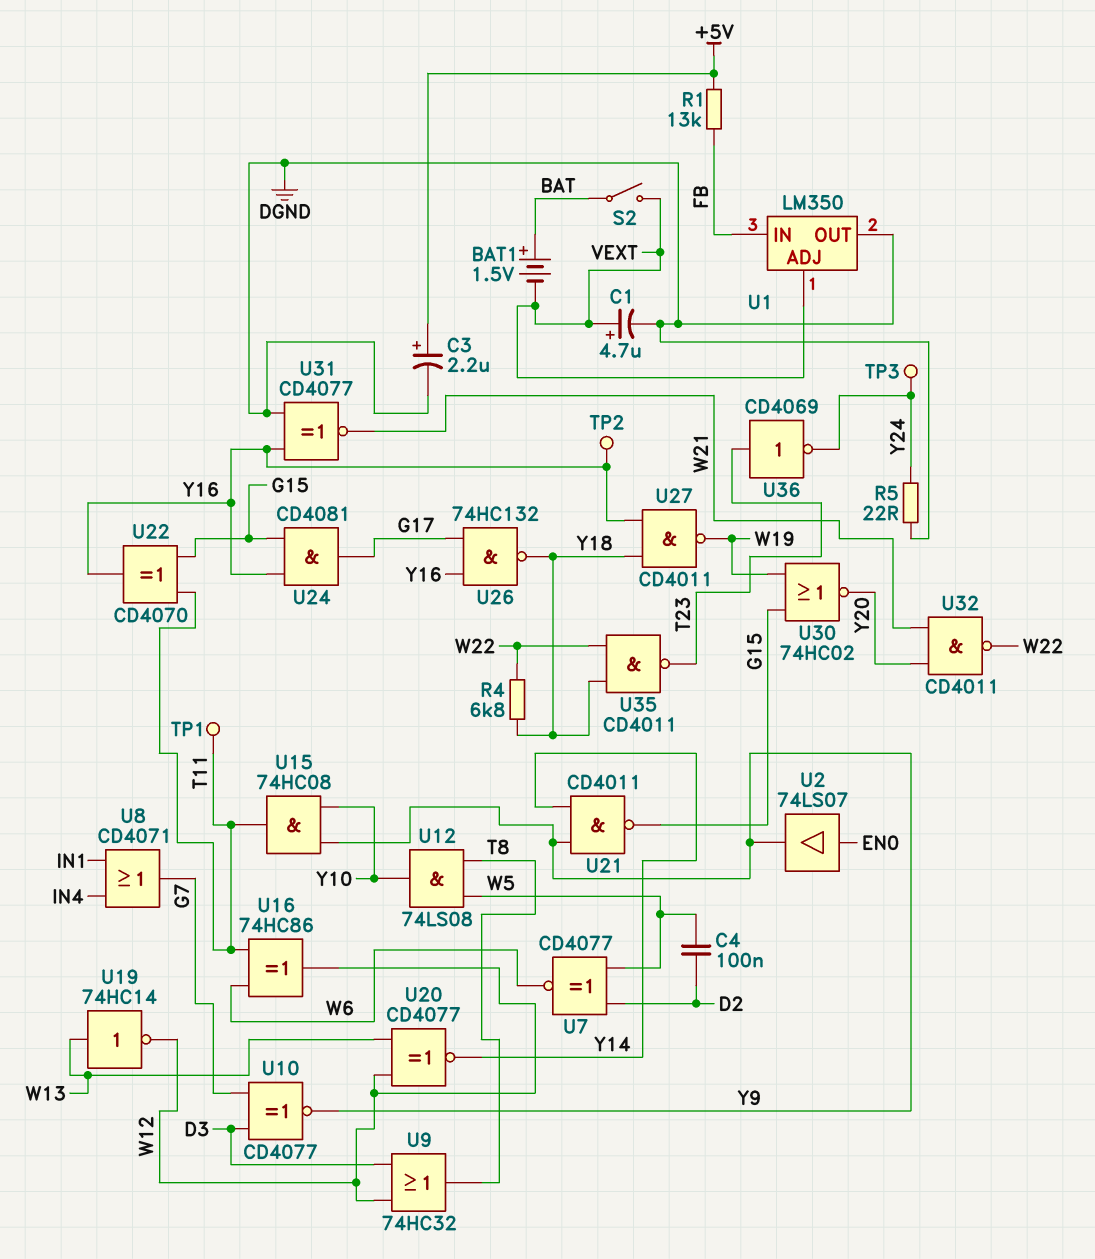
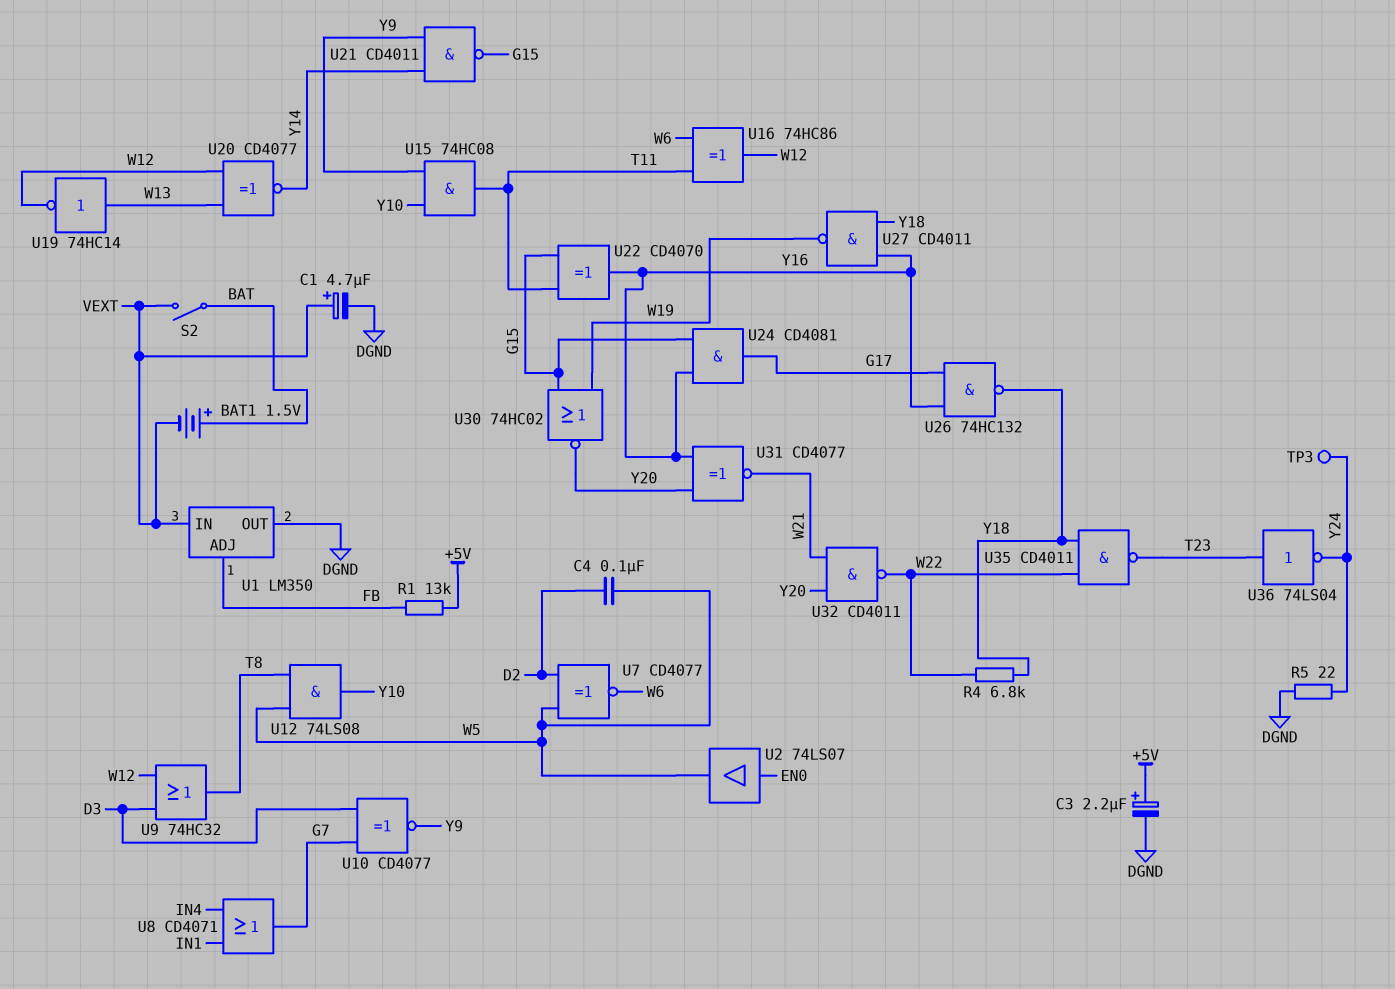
TP1: test point (T11) -> none
TP2: test point (Y16) -> none
U1 pin ADJ: VEXT -> FB
U1 pin IN: FB -> VEXT
U2: buffer 74LS07 (in EN0, out Y9) -> buffer 74LS07 (in EN0, out W5)
U31: XNOR CD4077 (in DGND, in Y16, out W21) -> XNOR CD4077 (in Y16, in Y20, out W21)
U36: NOT CD4069 (in T23, out Y24) -> NOT 74LS04 (in T23, out Y24)

